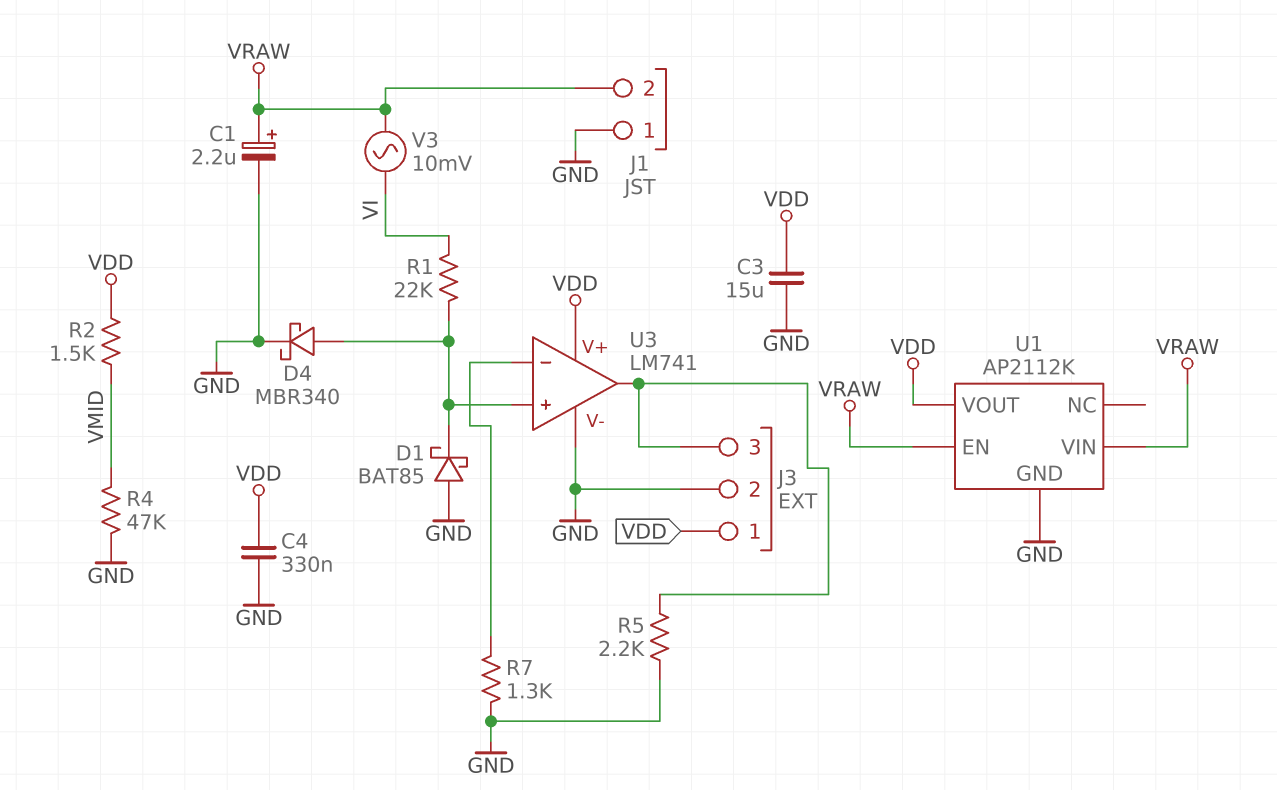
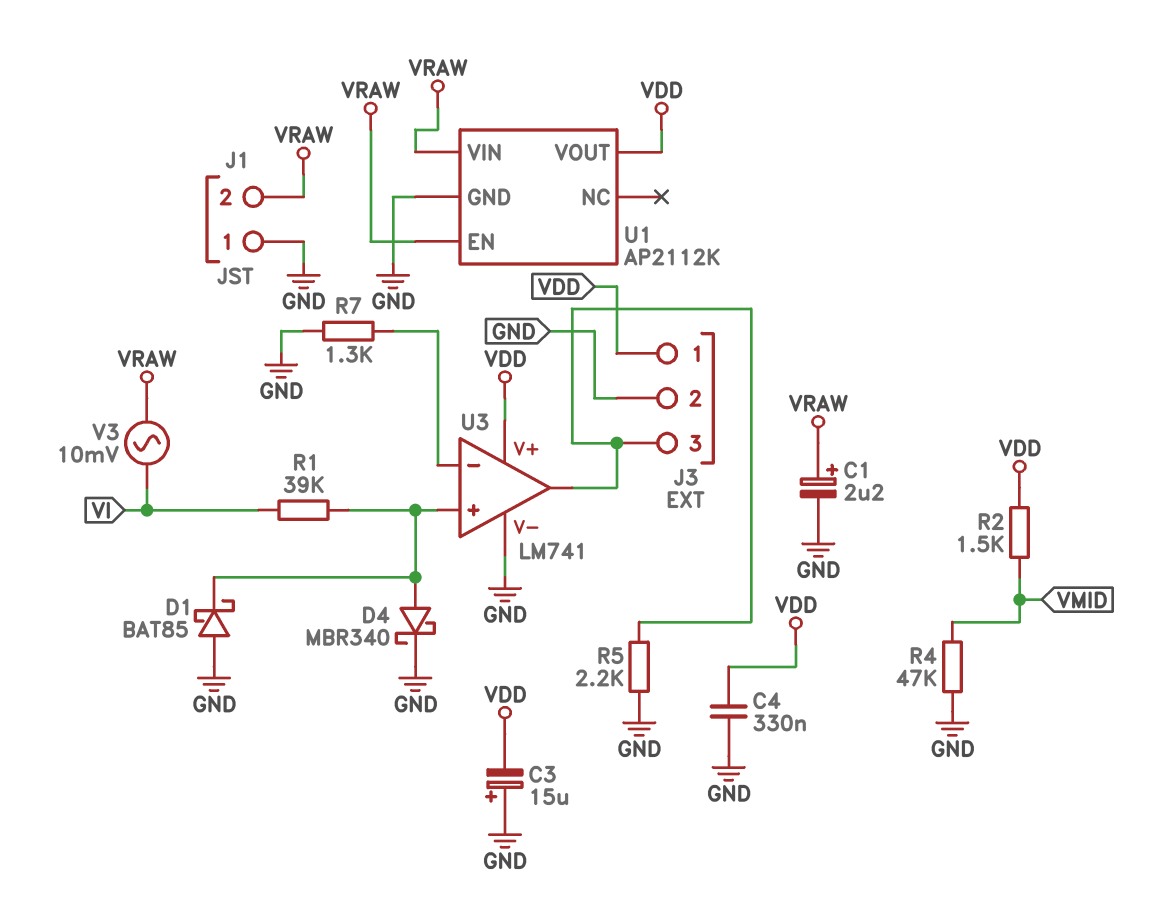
C3: 15uF (GND, VDD) -> 15uF (plus GND, minus VDD)
R1: 22k (U3/in+, VI) -> 39k (U3/in+, VI)

